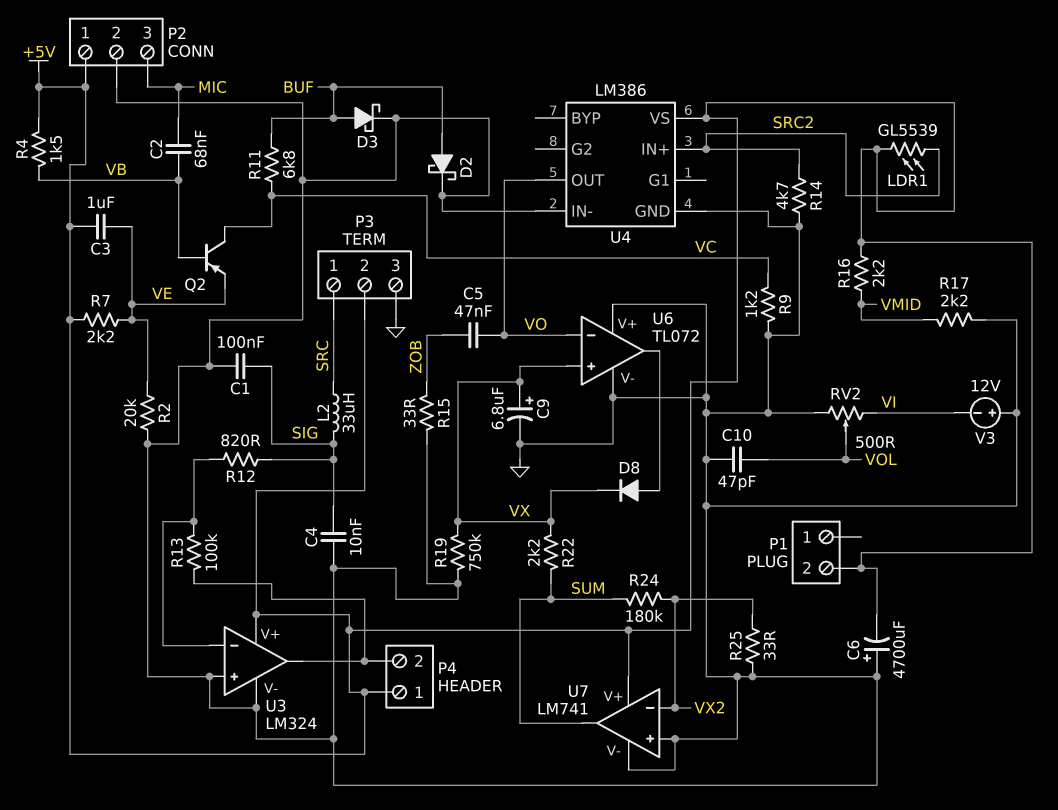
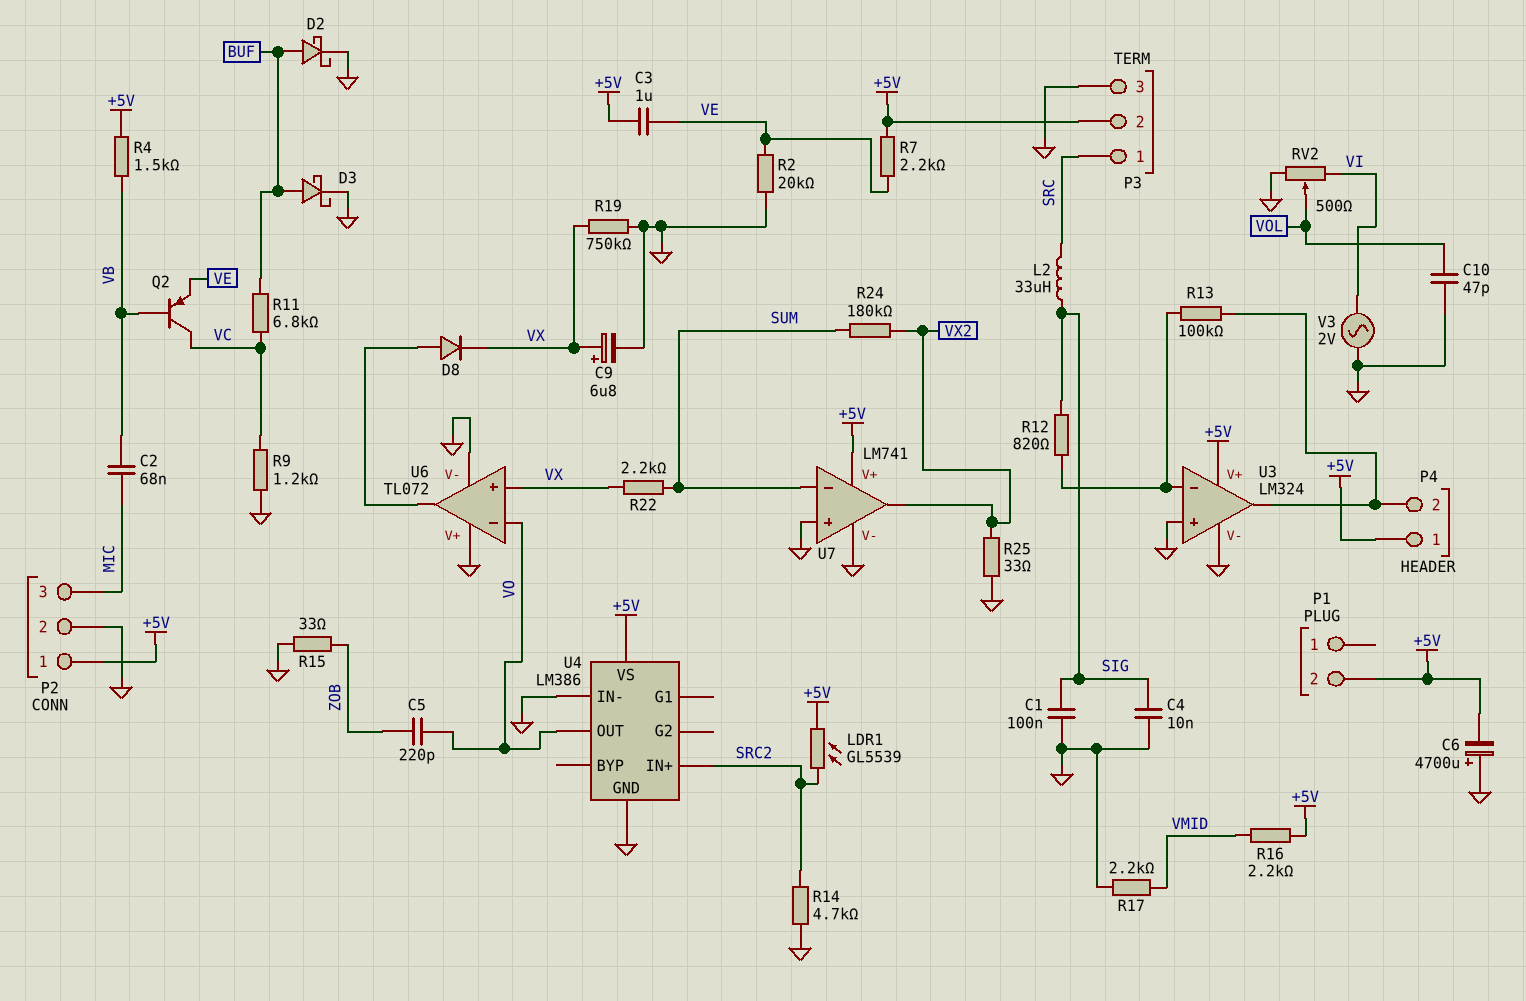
C5: 47nF (VO, ZOB) -> 220pF (VO, ZOB)
U7 pin in-: VX2 -> SUM
U7 pin out: SUM -> VX2
V3: 12V (plus GND, minus VI) -> AC 2V (GND, VI)

